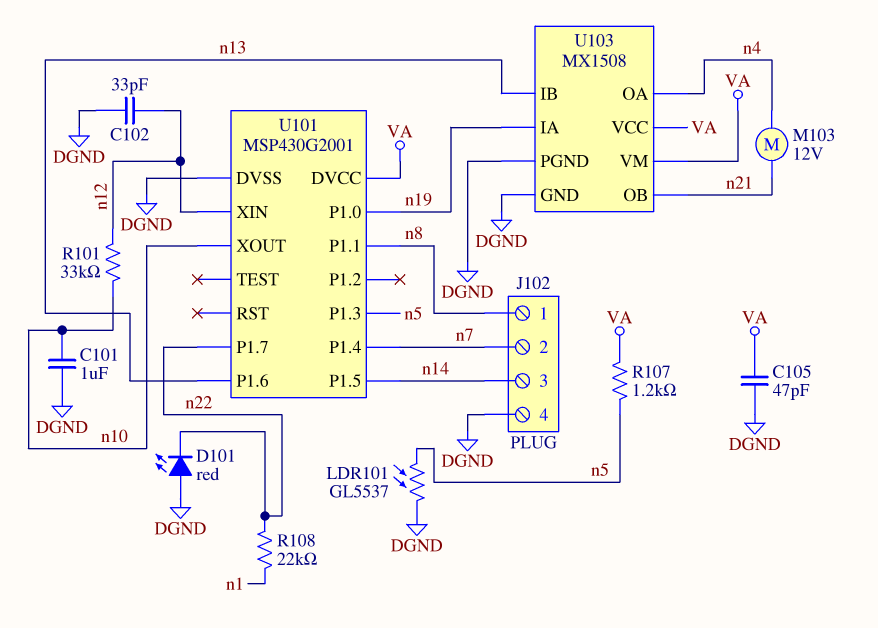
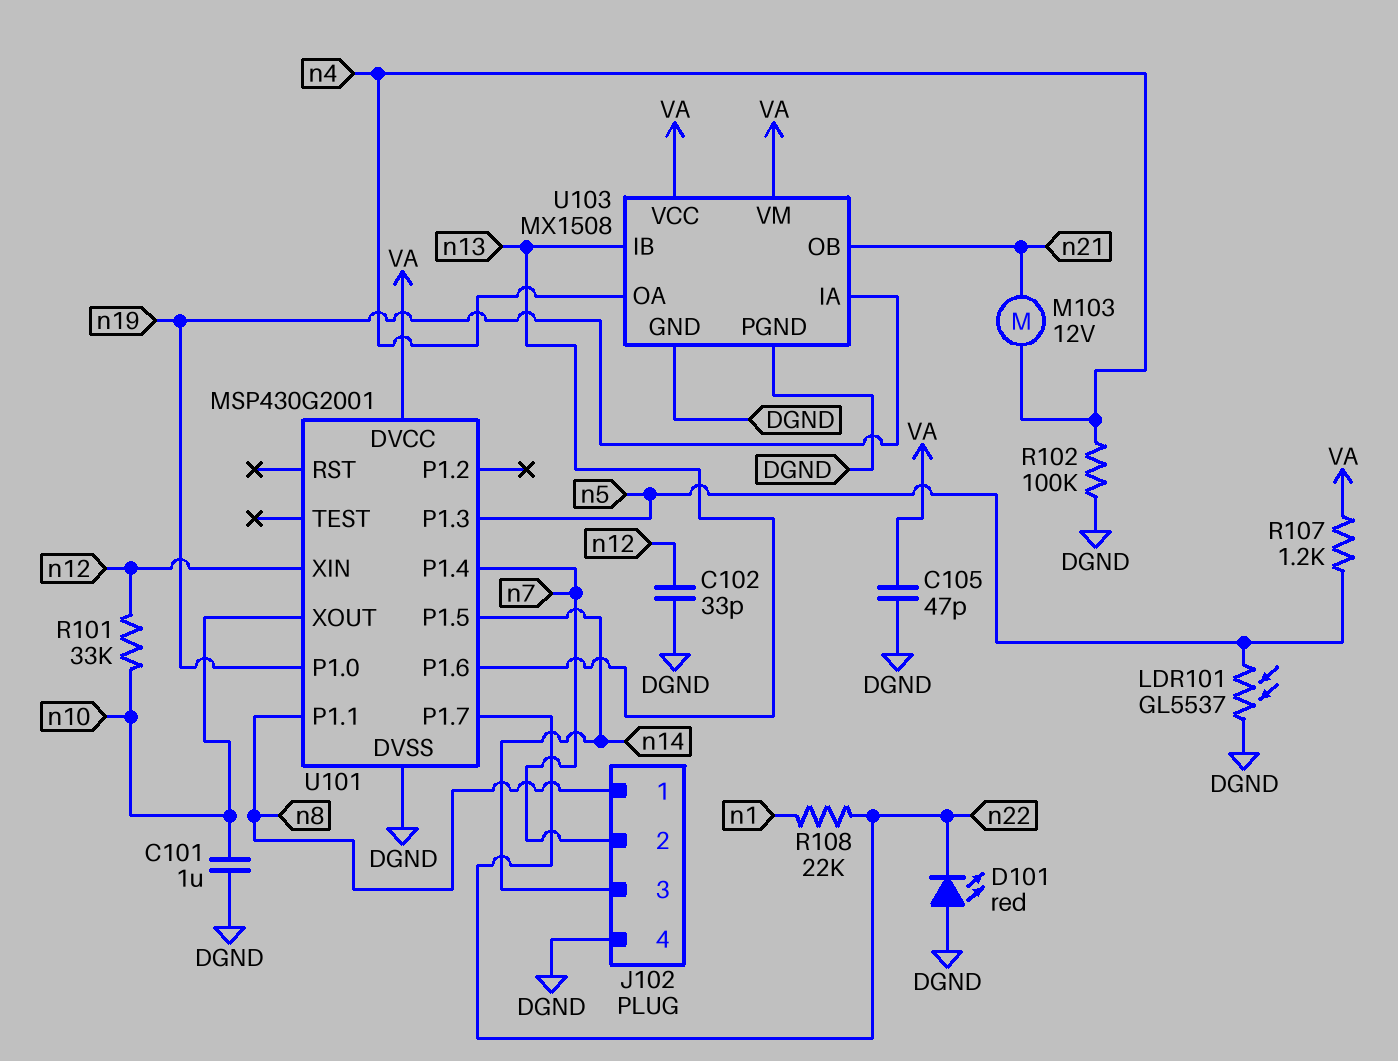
R102: none -> 100k (DGND, n4)

